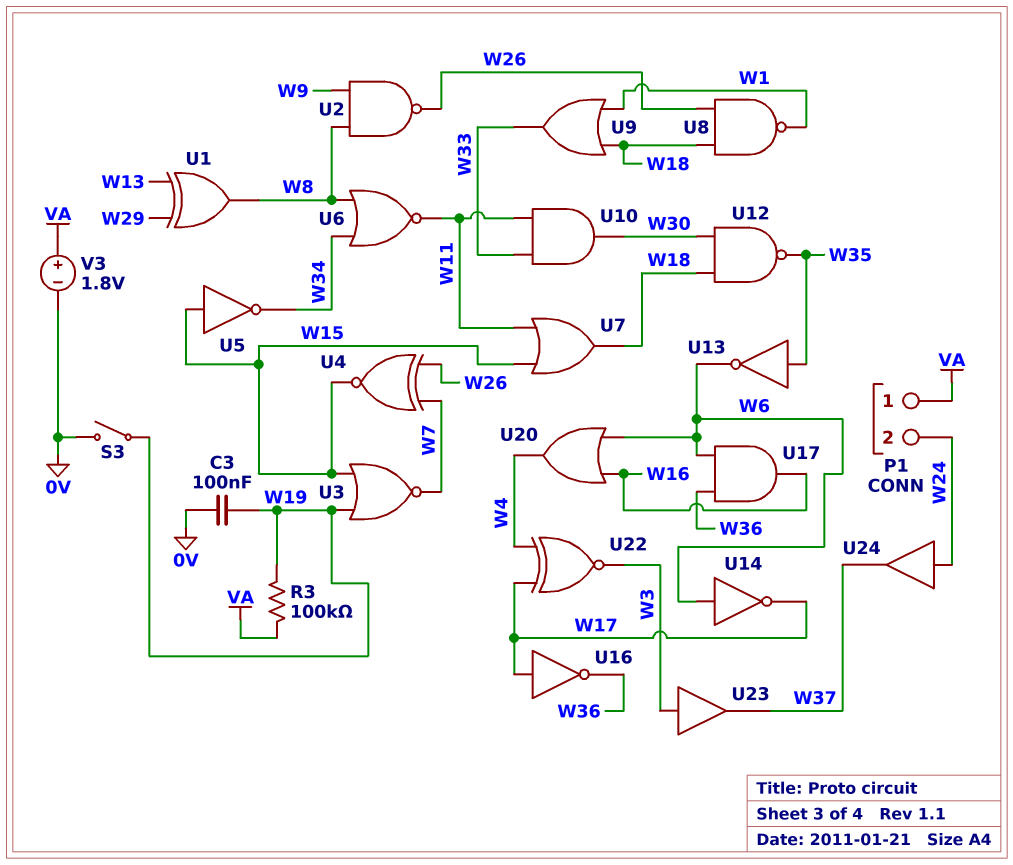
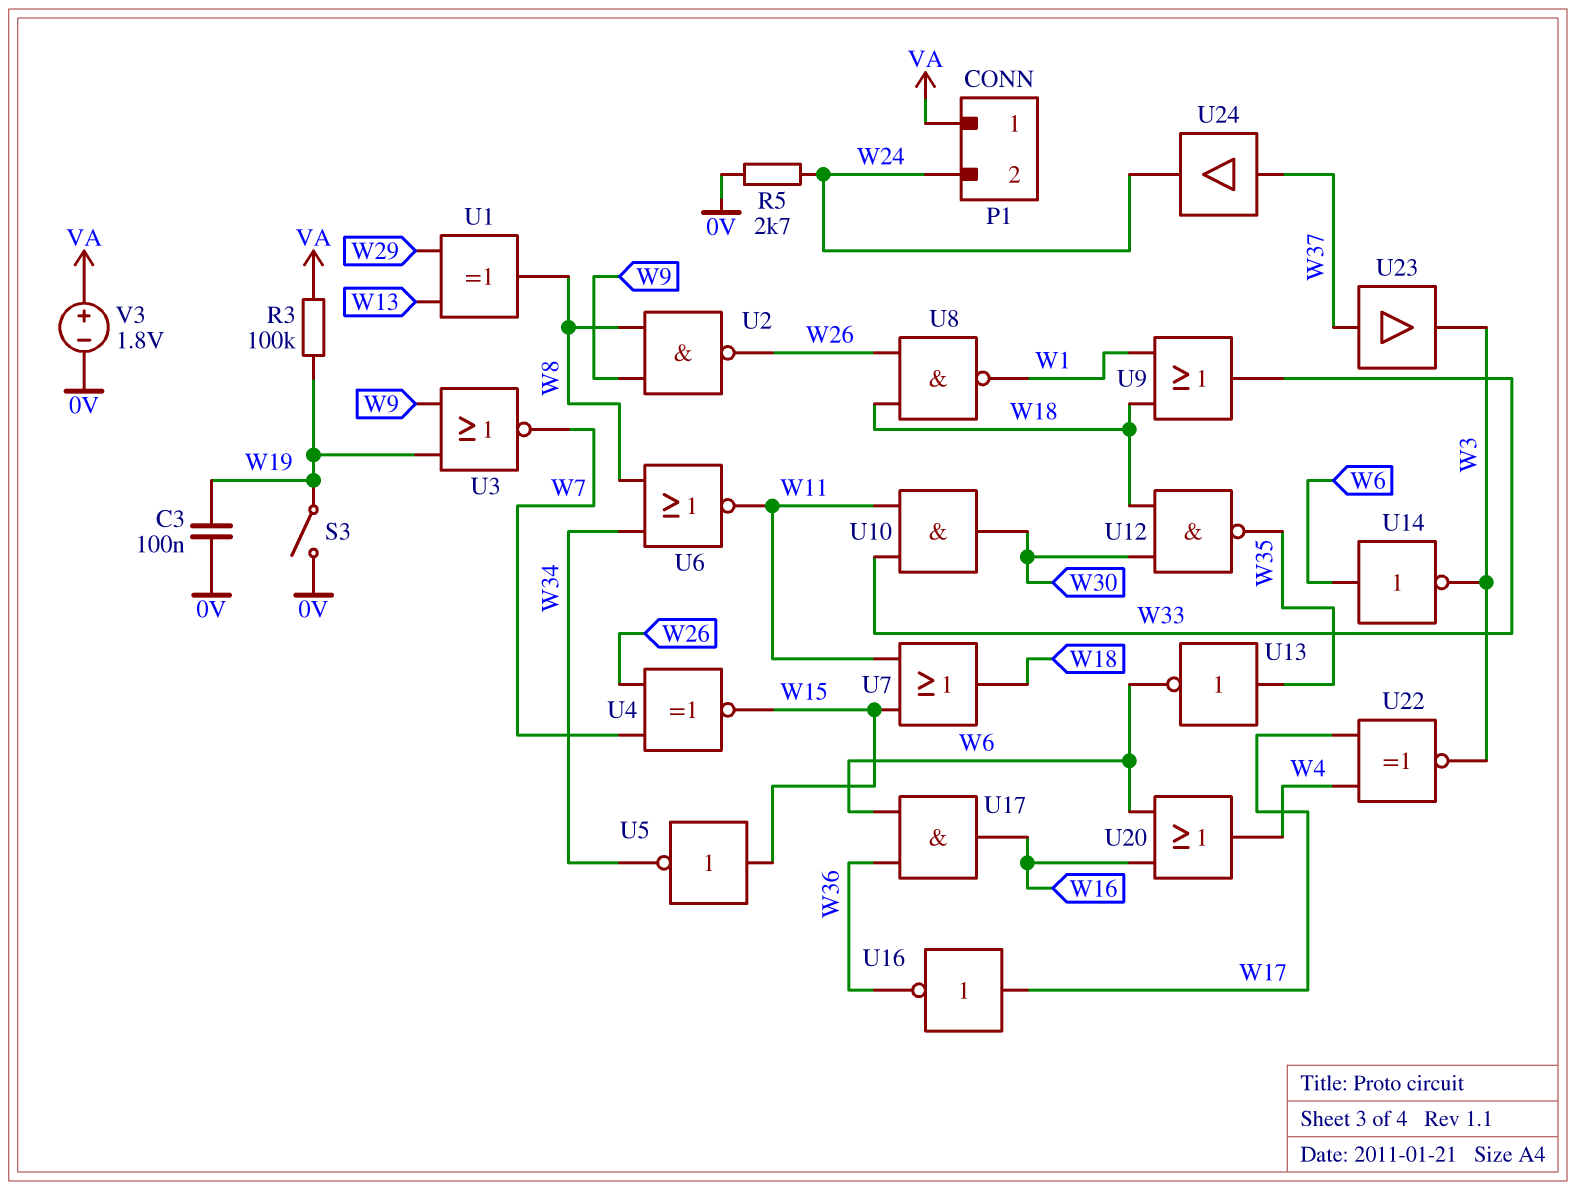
R5: none -> 2.7k (0V, W24)
U3: NOR (in W15, in W19, out W7) -> NOR (in W9, in W19, out W7)
U14: NOT (in W6, out W17) -> NOT (in W6, out W3)
U23: buffer (in W3, out W37) -> buffer (in W37, out W3)
U24: buffer (in W24, out W37) -> buffer (in W37, out W24)

